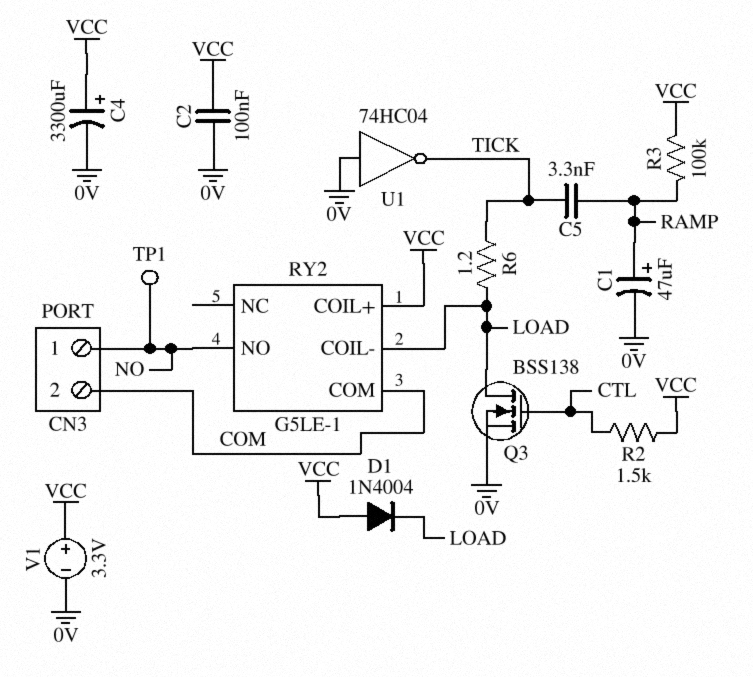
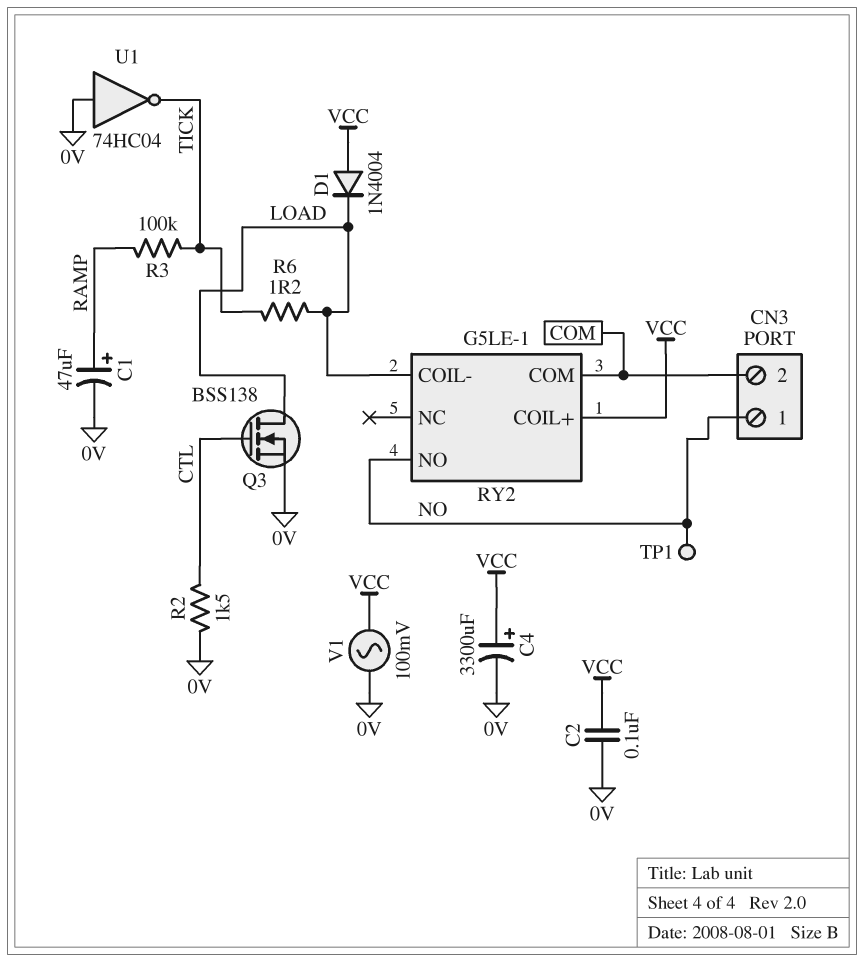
C5: 3.3nF (RAMP, TICK) -> none
R2: 1.5k (CTL, VCC) -> 1.5k (0V, CTL)
R3: 100k (RAMP, VCC) -> 100k (RAMP, TICK)
V1: 3.3V (plus VCC, minus 0V) -> AC 100mV (0V, VCC)

